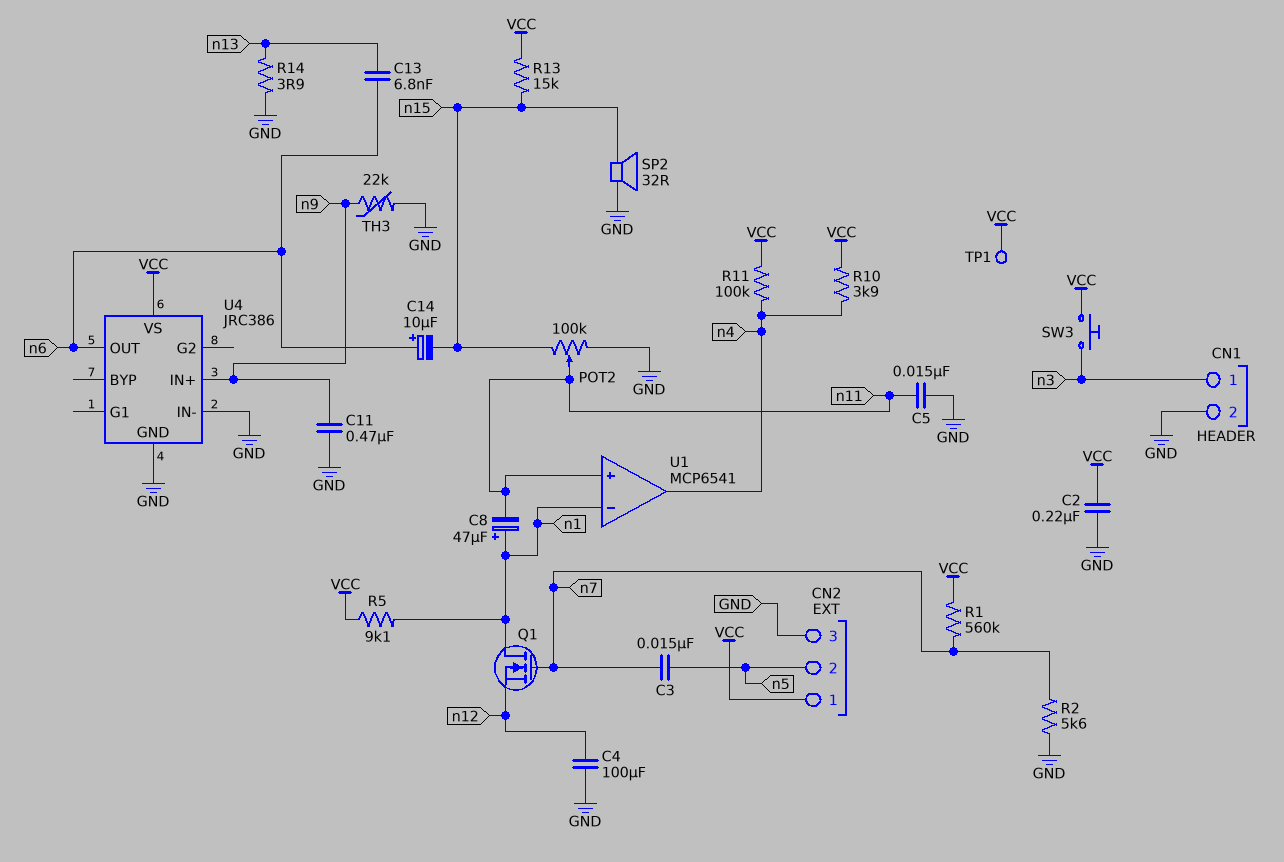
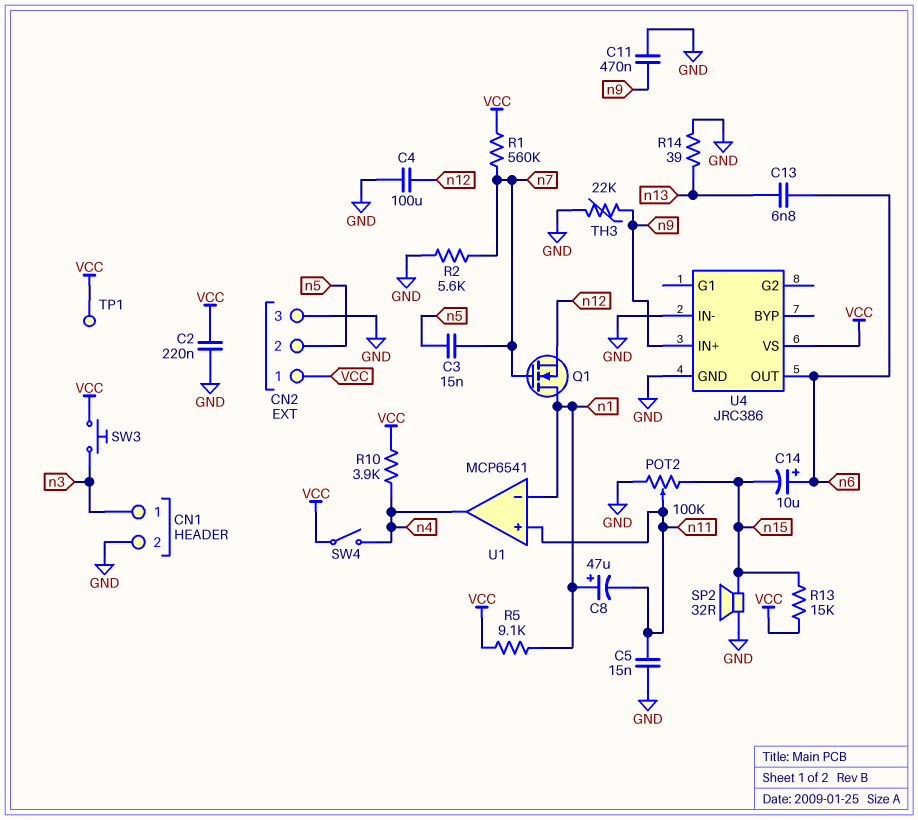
R11: 100k (VCC, n4) -> none
R14: 3.9 (GND, n13) -> 39 (GND, n13)
SW4: none -> switch (VCC, n4)

